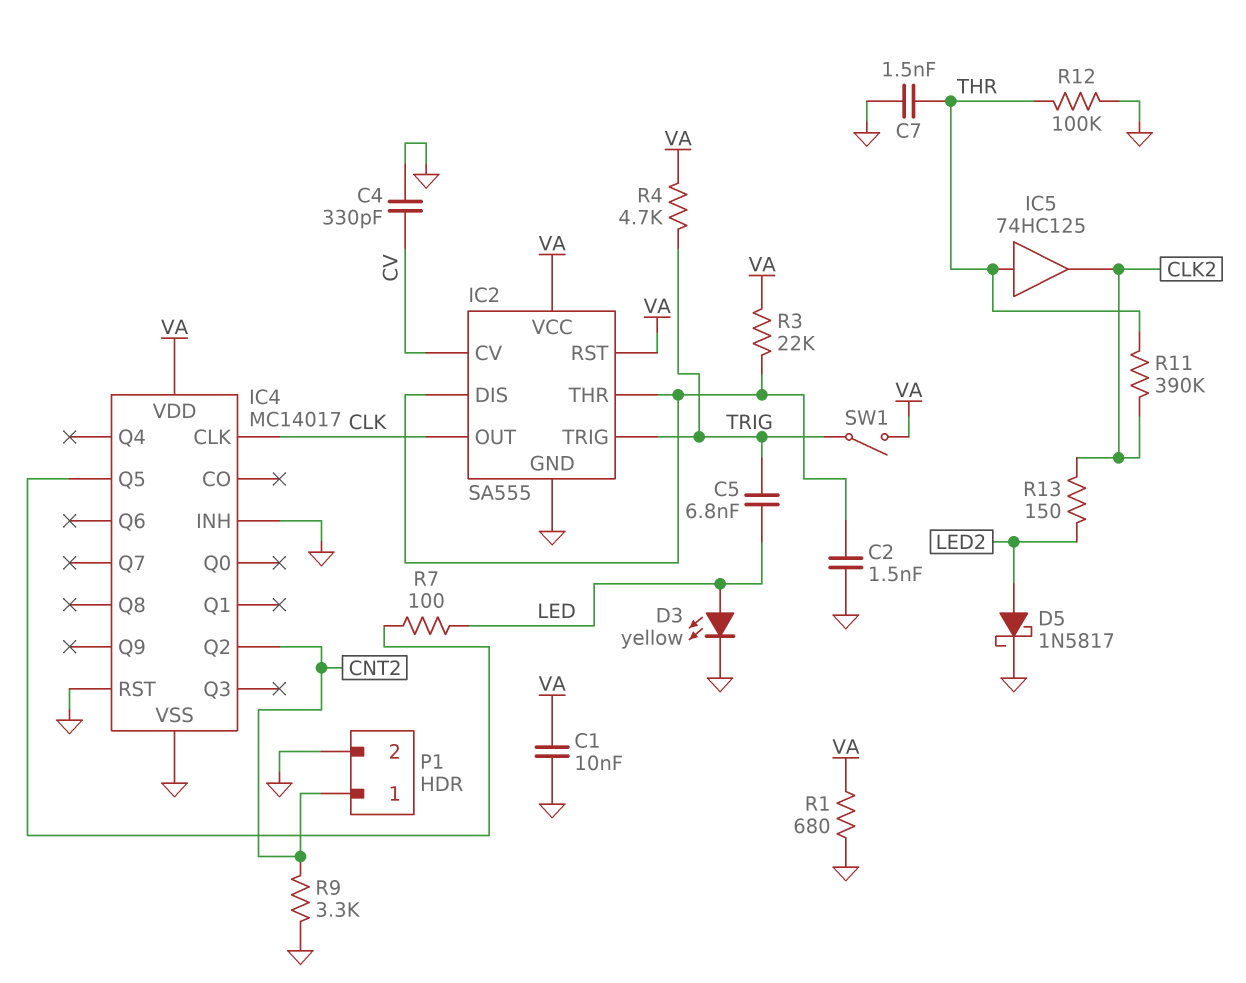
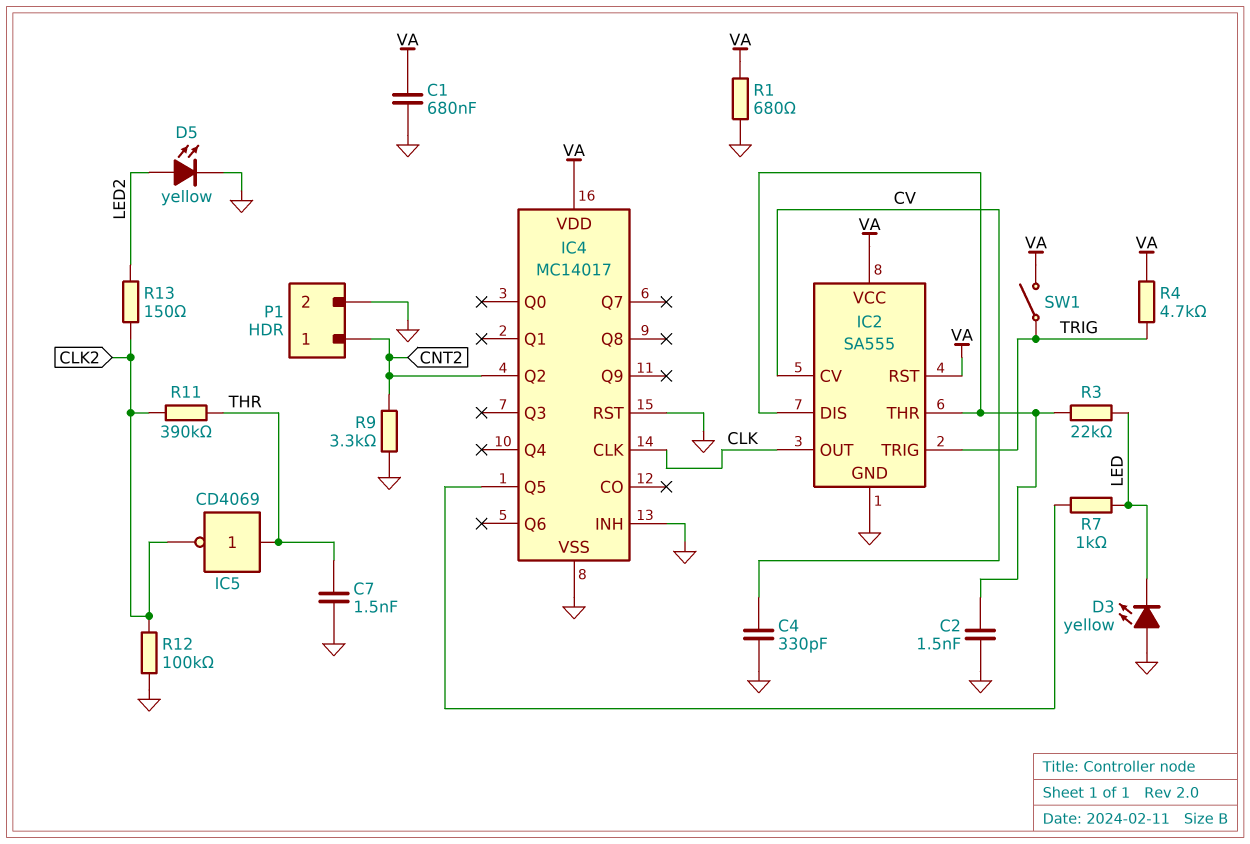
C1: 10nF (GND, VA) -> 680nF (GND, VA)
C5: 6.8nF (LED, TRIG) -> none
D3: LED yellow (A LED, K GND) -> LED yellow (A GND, K LED)
D5: schottky 1N5817 (A LED2, K GND) -> LED yellow (A LED2, K GND)
IC5: buffer 74HC125 (in THR, out CLK2) -> NOT CD4069 (in THR, out CLK2)
R3: 22k (IC2/DIS, VA) -> 22k (IC2/DIS, LED)
R7: 100 (IC4/Q5, LED) -> 1k (IC4/Q5, LED)
R12: 100k (GND, THR) -> 100k (CLK2, GND)

